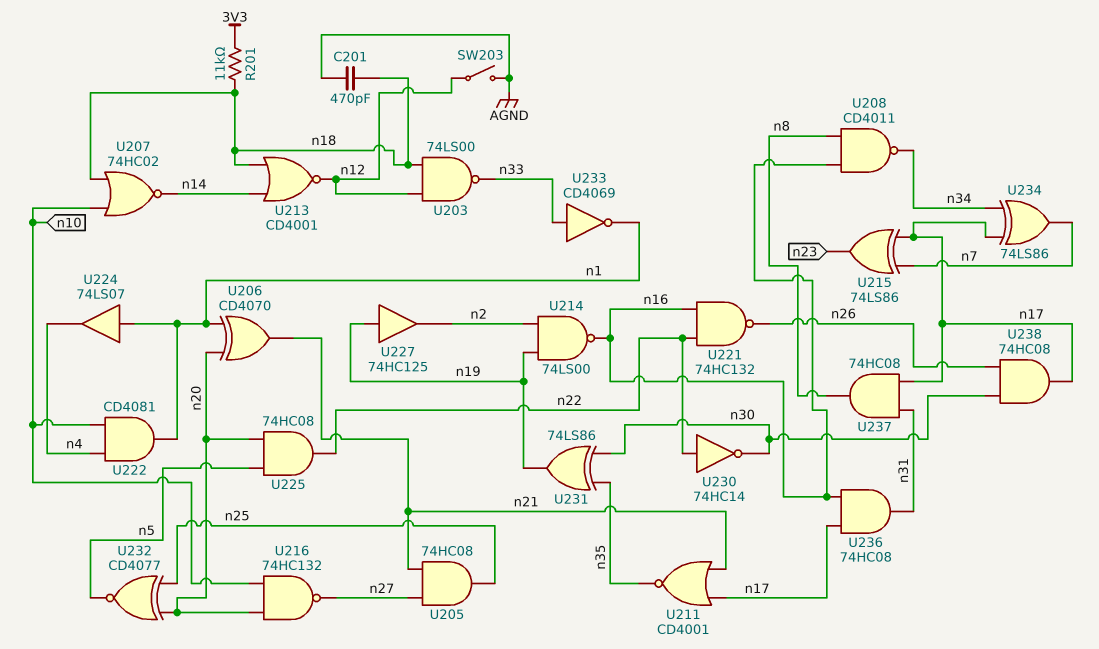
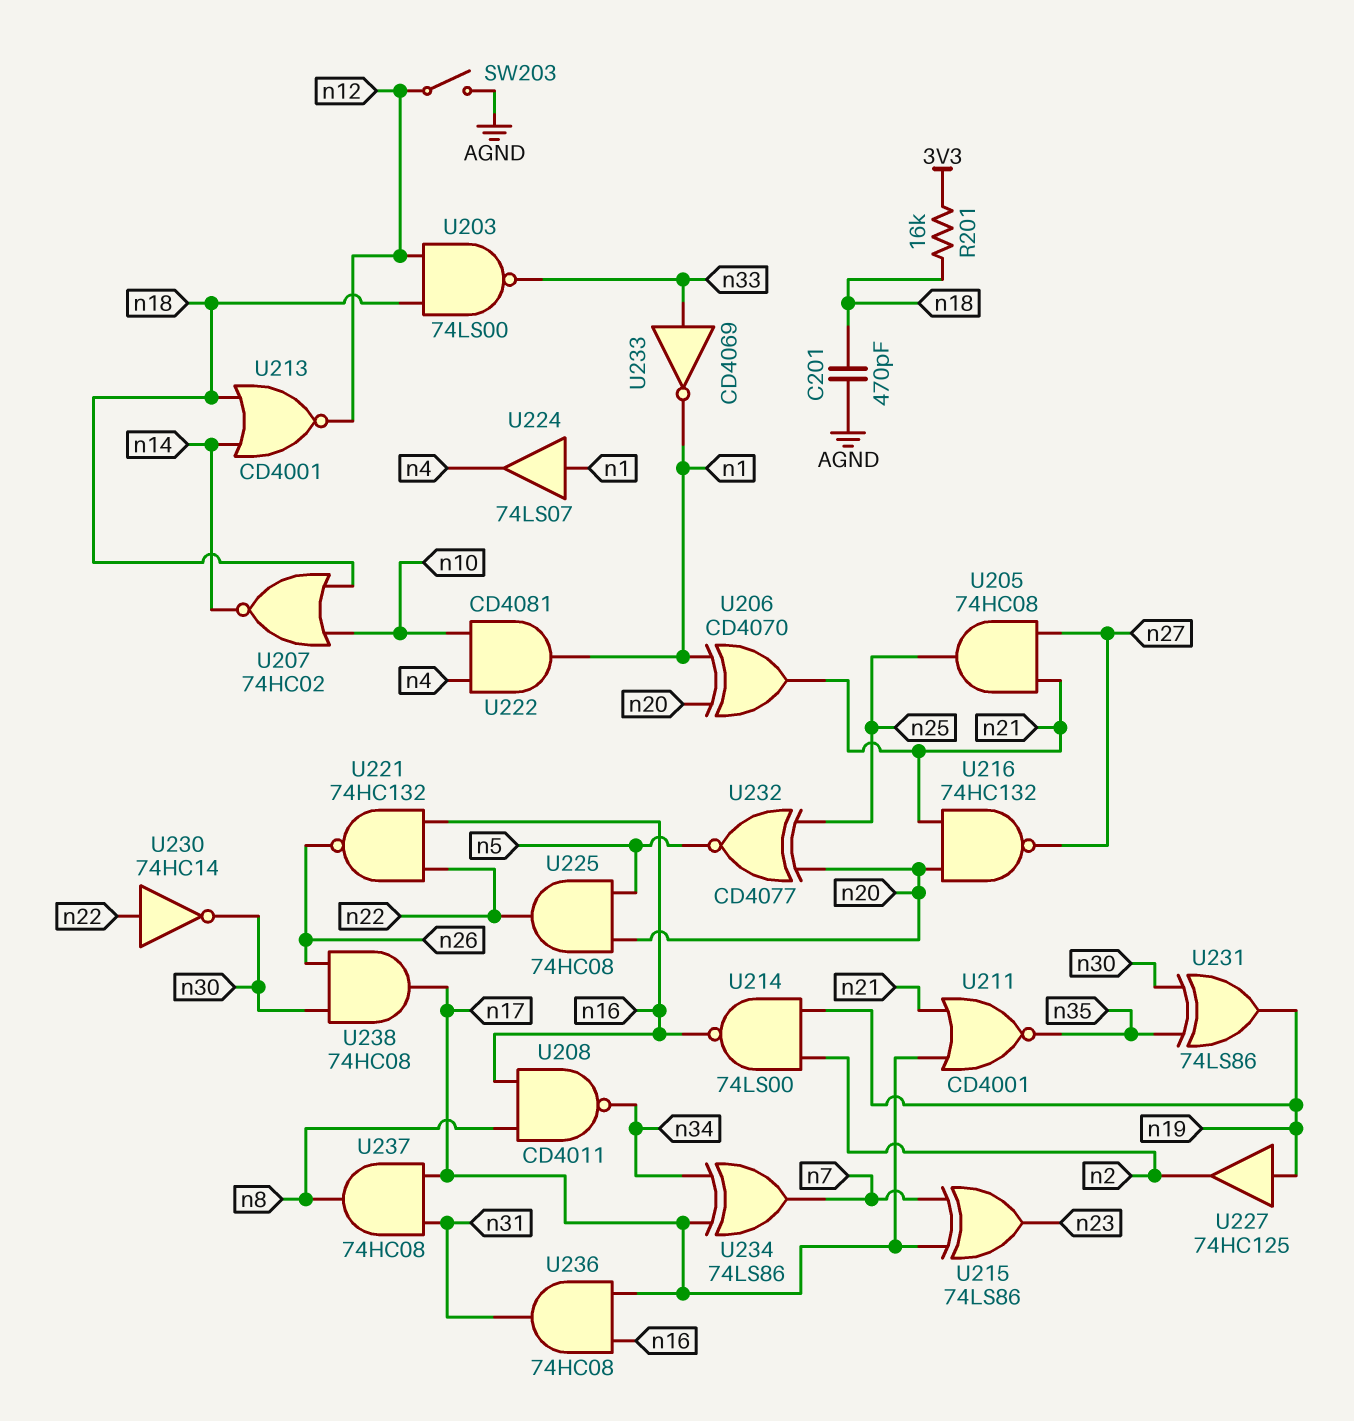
R201: 11k (3V3, n18) -> 16k (3V3, n18)
U216: NAND 74HC132 (in n10, in n20, out n27) -> NAND 74HC132 (in n20, in n21, out n27)

